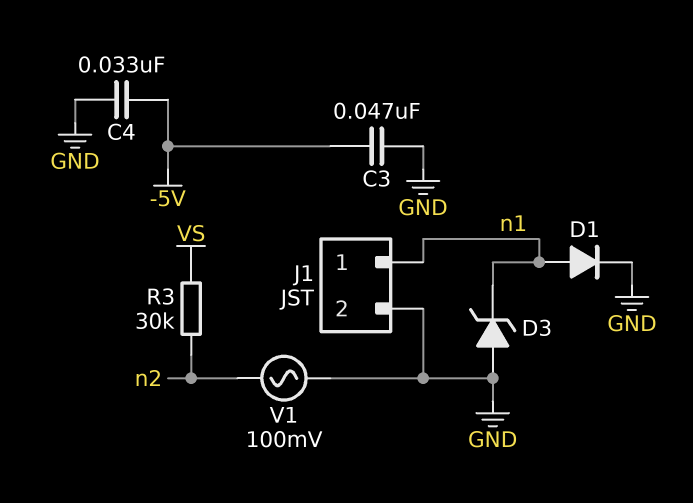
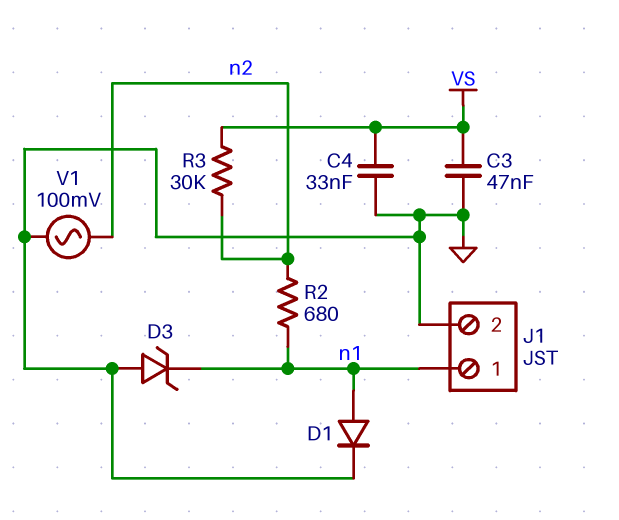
C3: 47nF (-5V, GND) -> 47nF (GND, VS)
C4: 33nF (-5V, GND) -> 33nF (GND, VS)
R2: none -> 680 (n1, n2)

